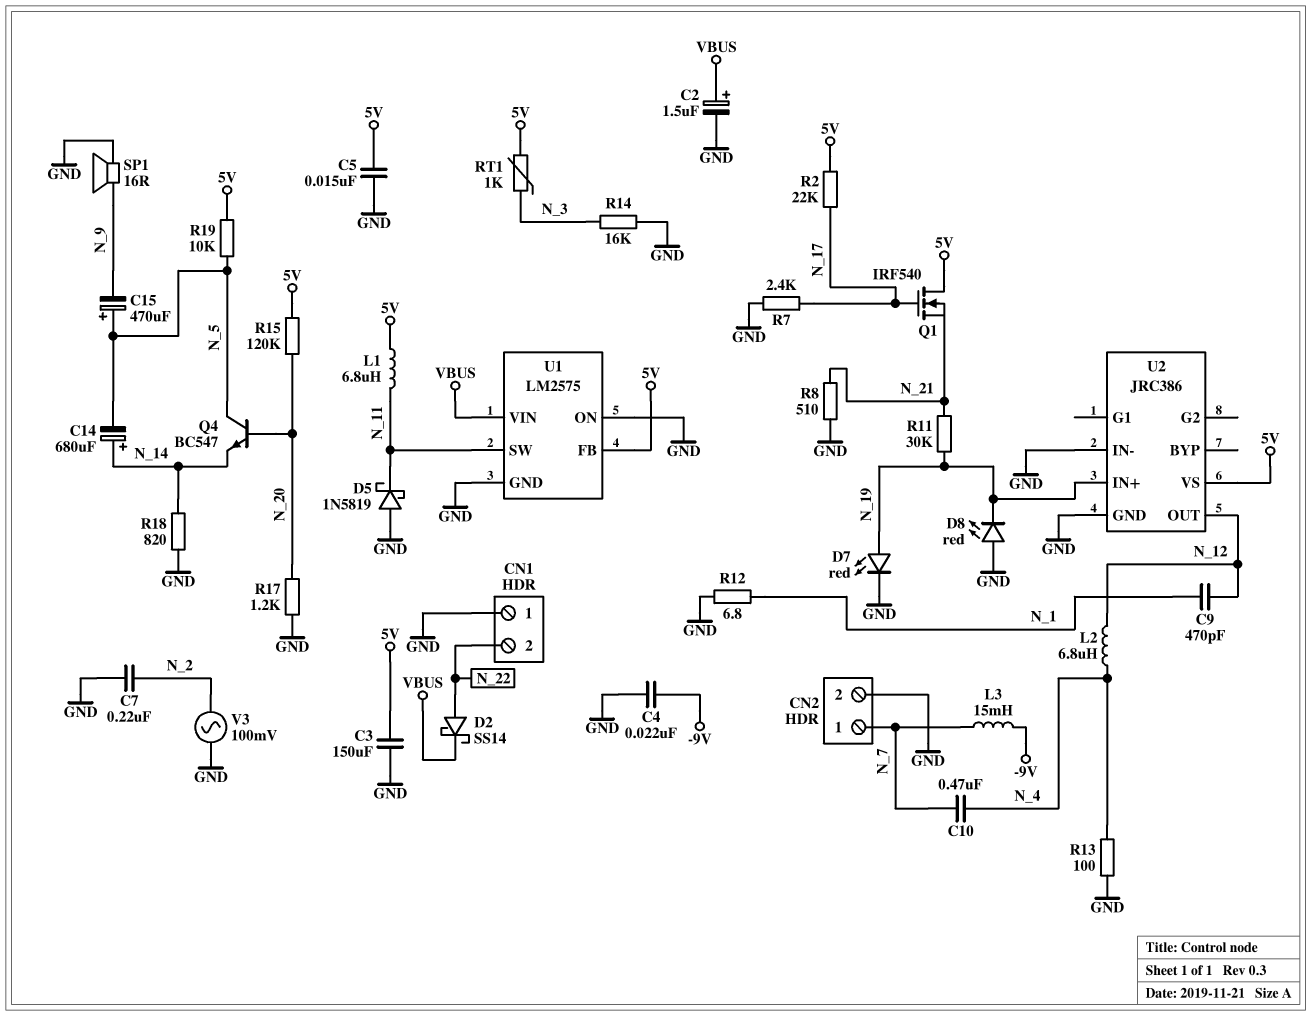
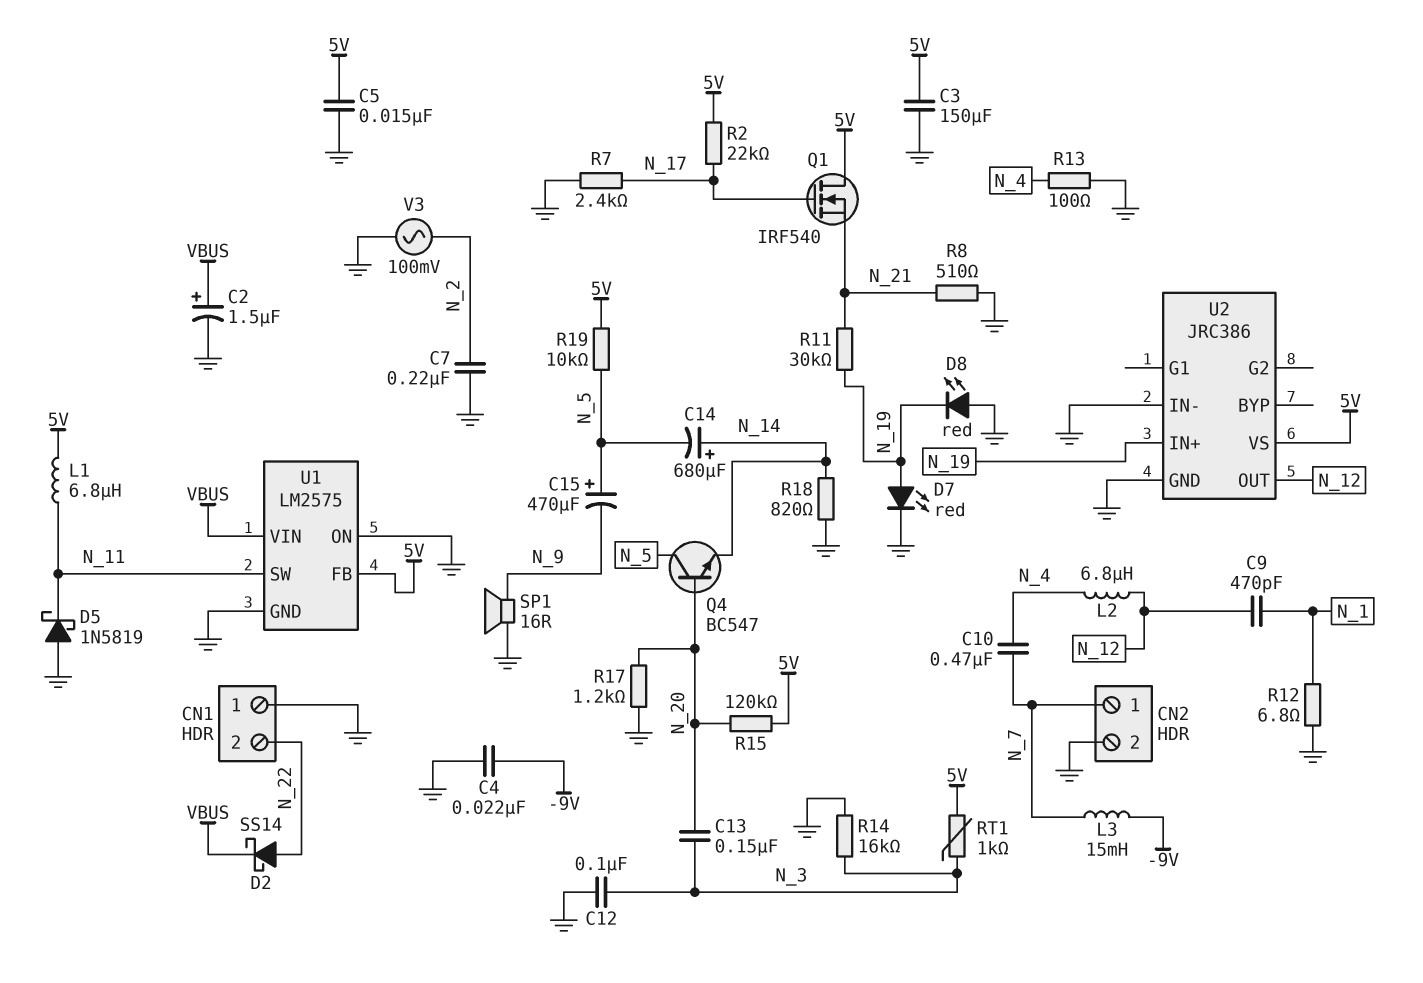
C12: none -> 100nF (GND, N_3)
C13: none -> 150nF (N_3, N_20)

